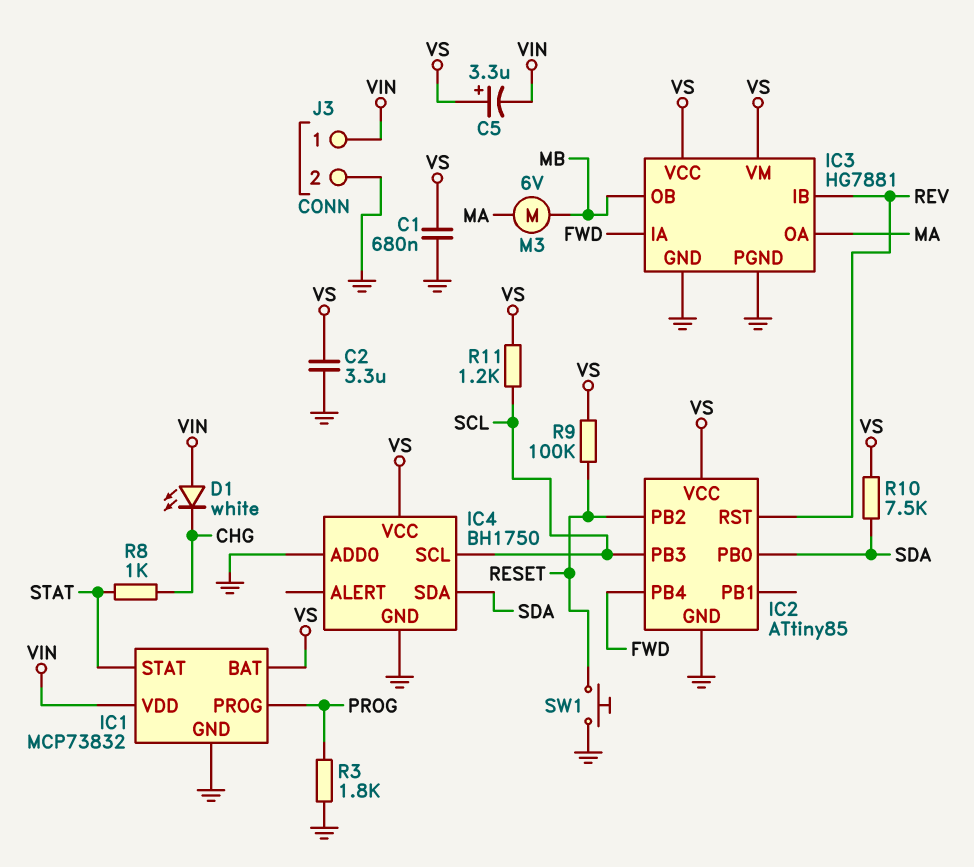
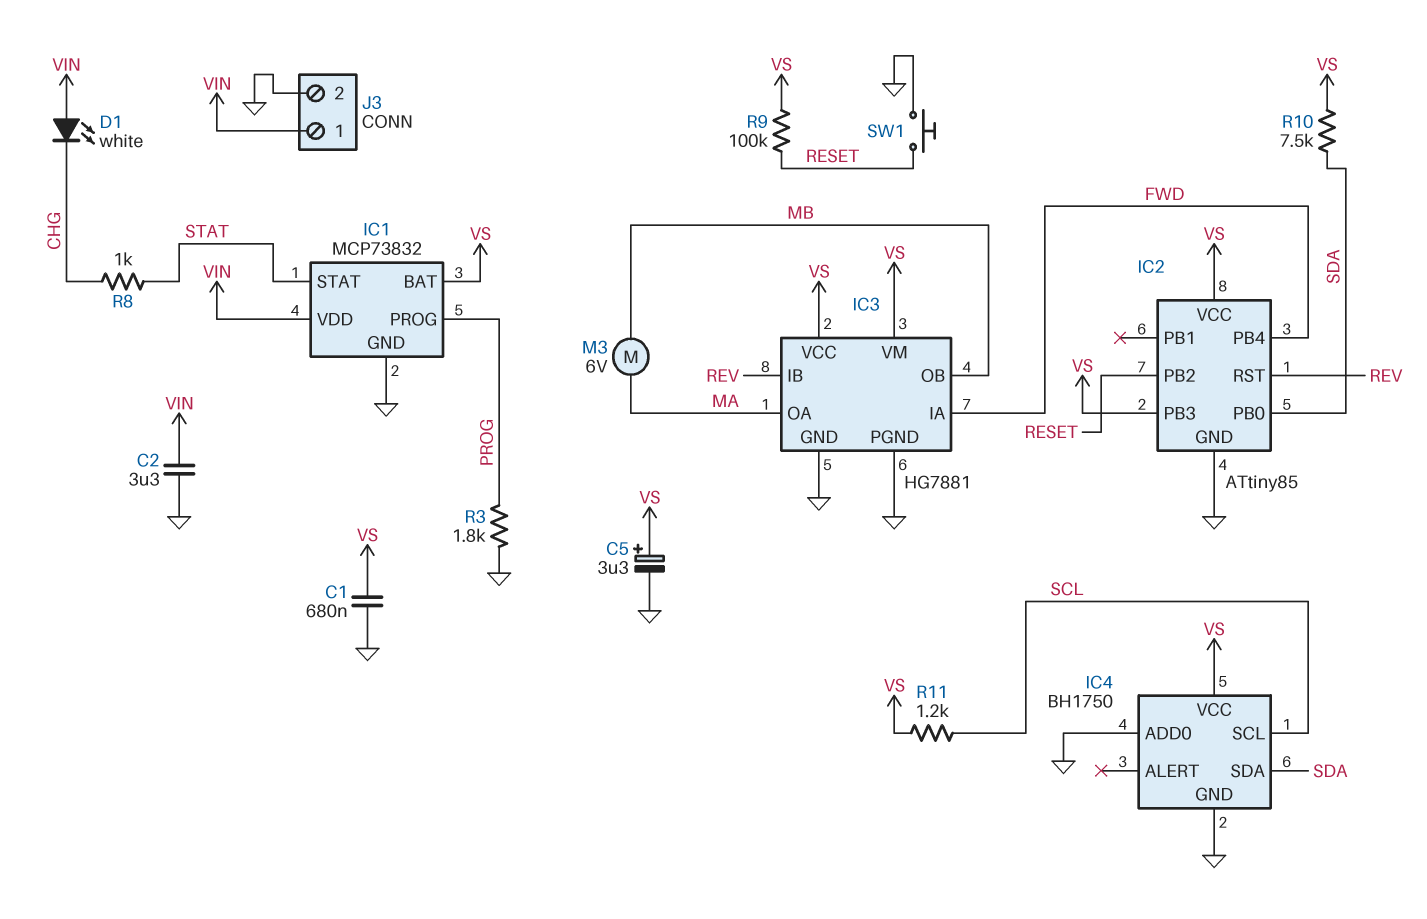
C2: 3.3uF (GND, VS) -> 3.3uF (GND, VIN)
C5: 3.3uF (plus VS, minus VIN) -> 3.3uF (plus VS, minus GND)
IC2 pin PB3: SCL -> VS

